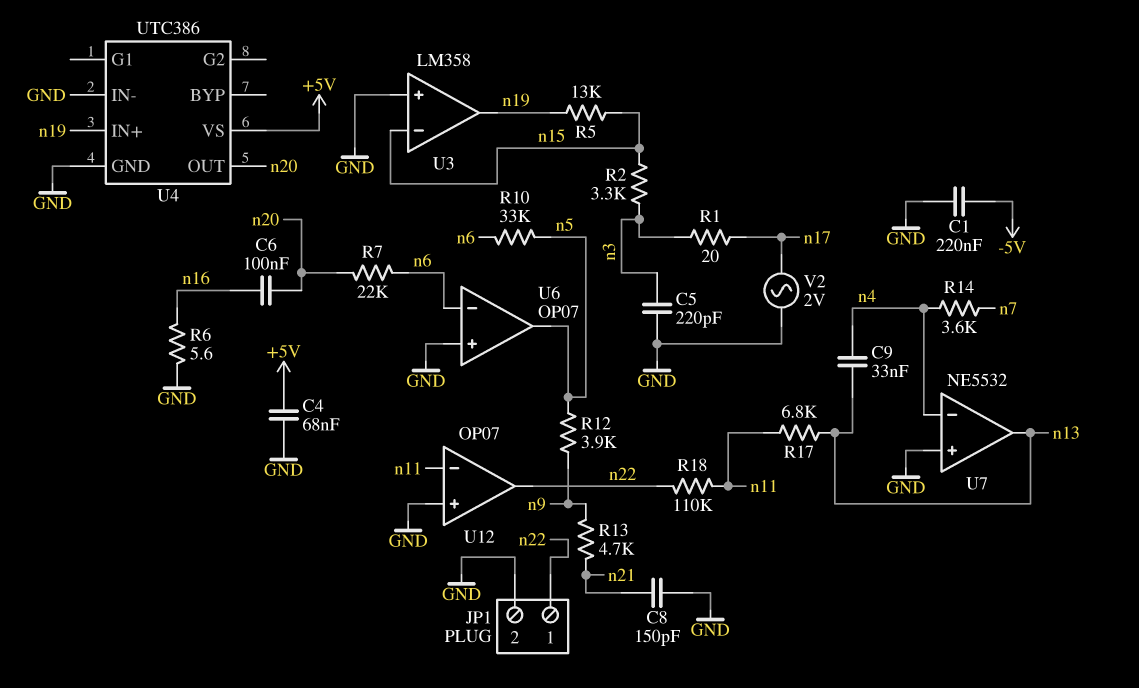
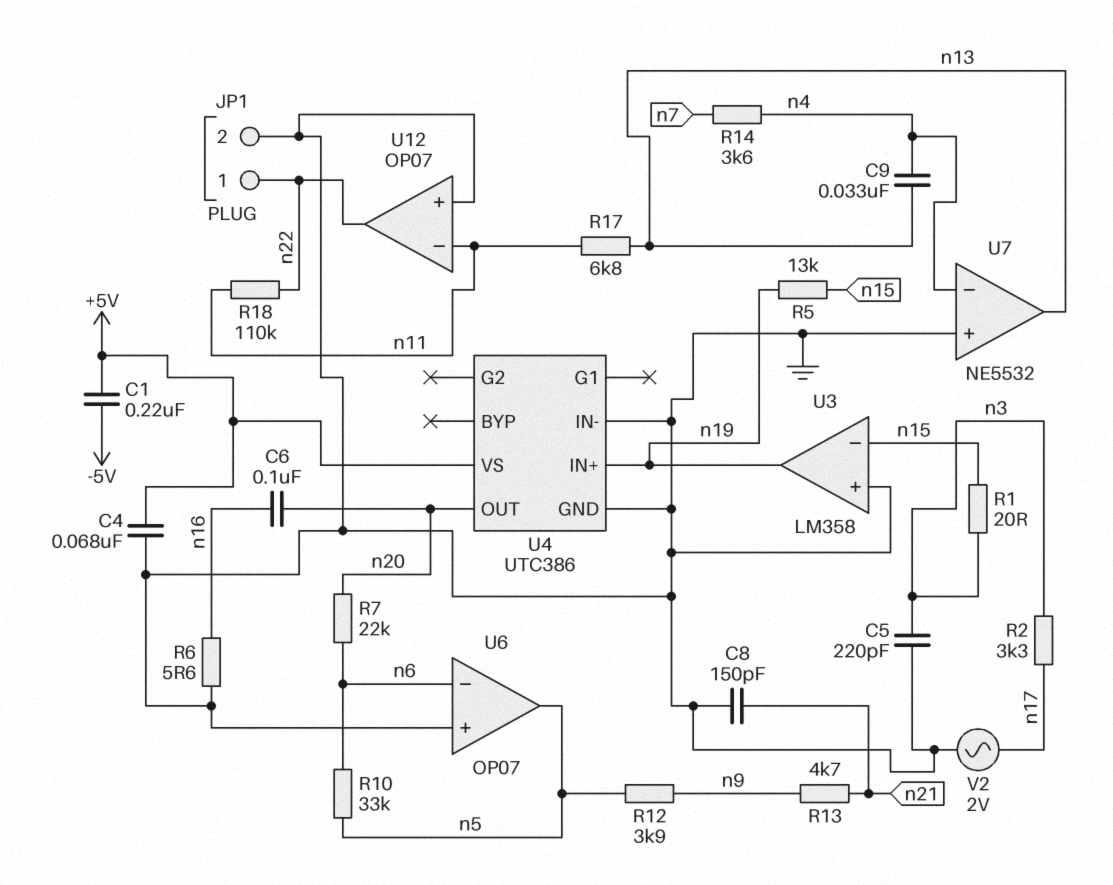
C1: 220nF (-5V, GND) -> 220nF (+5V, -5V)
R1: 20 (n3, n17) -> 20 (n3, n15)
R2: 3.3k (n3, n15) -> 3.3k (n3, n17)

